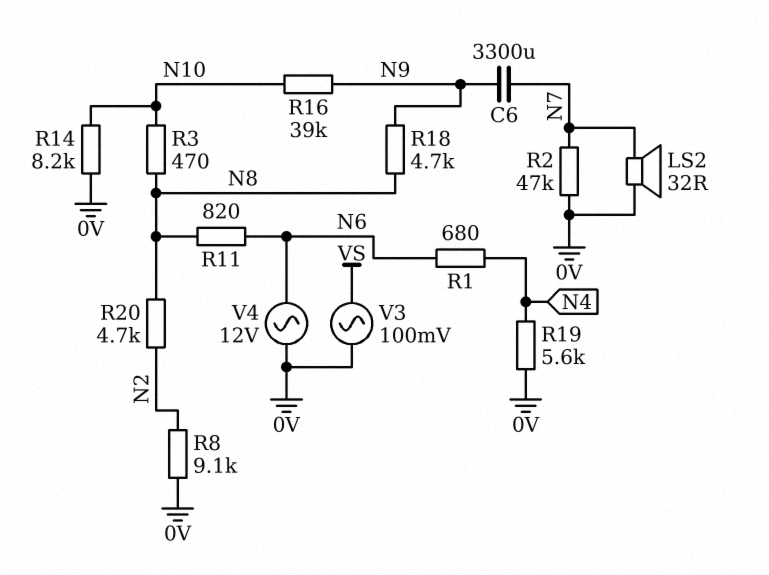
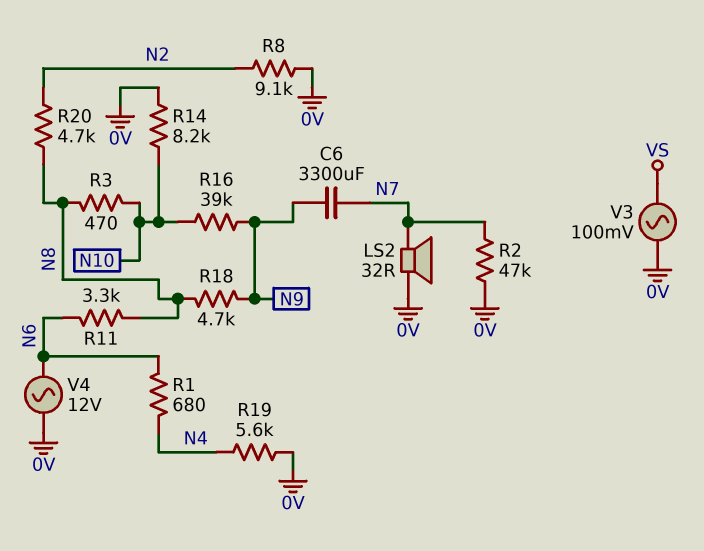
R11: 820 (N6, N8) -> 3.3k (N6, N8)

